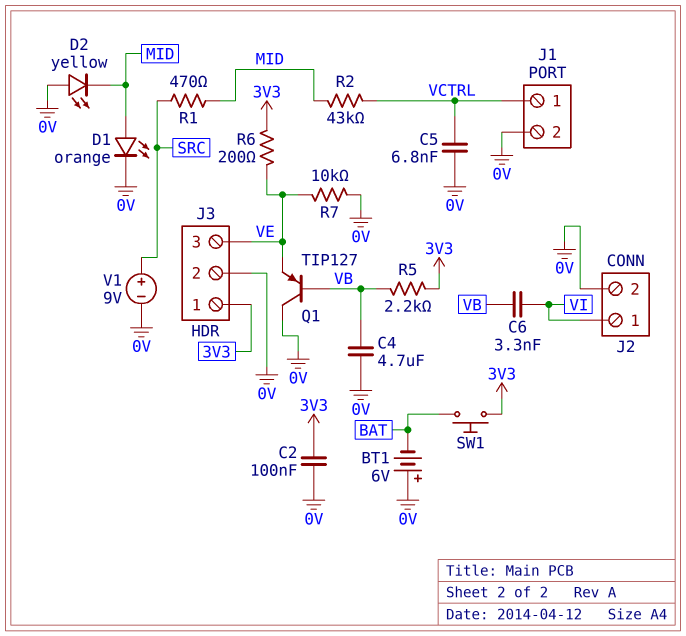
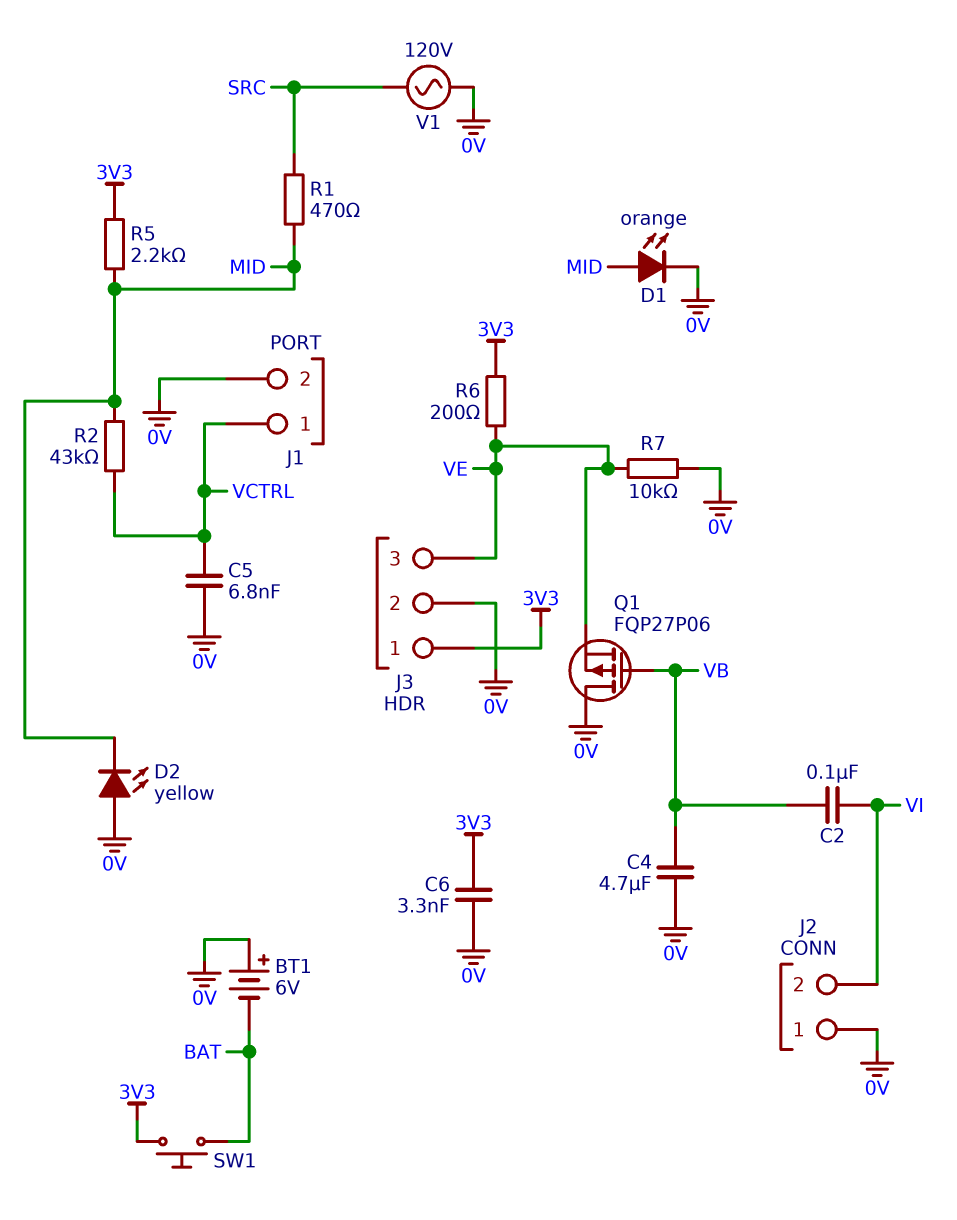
C2: 100nF (0V, 3V3) -> 100nF (VB, VI)
C6: 3.3nF (VB, VI) -> 3.3nF (0V, 3V3)
J2 pin 1: VI -> 0V
J2 pin 2: 0V -> VI
Q1: PNP TIP127 (B VB, C 0V, E VE) -> PMOS FQP27P06 (G VB, D 0V, S VE)
R5: 2.2k (3V3, VB) -> 2.2k (3V3, MID)
V1: 9V (plus SRC, minus 0V) -> AC 120V (0V, SRC)

